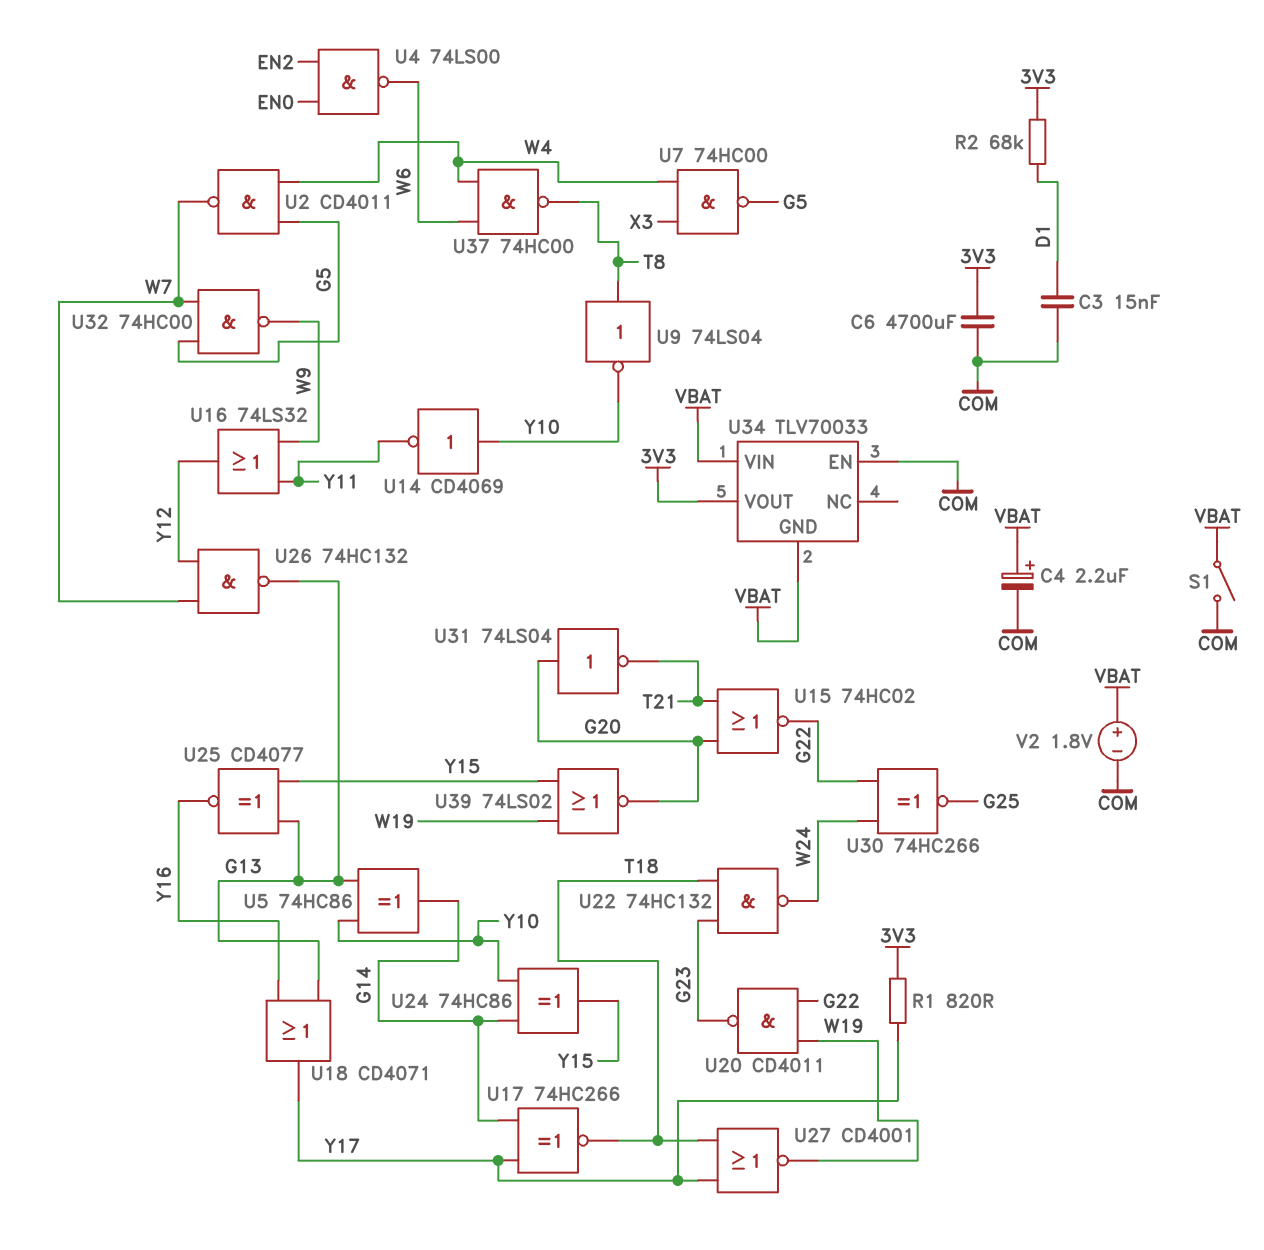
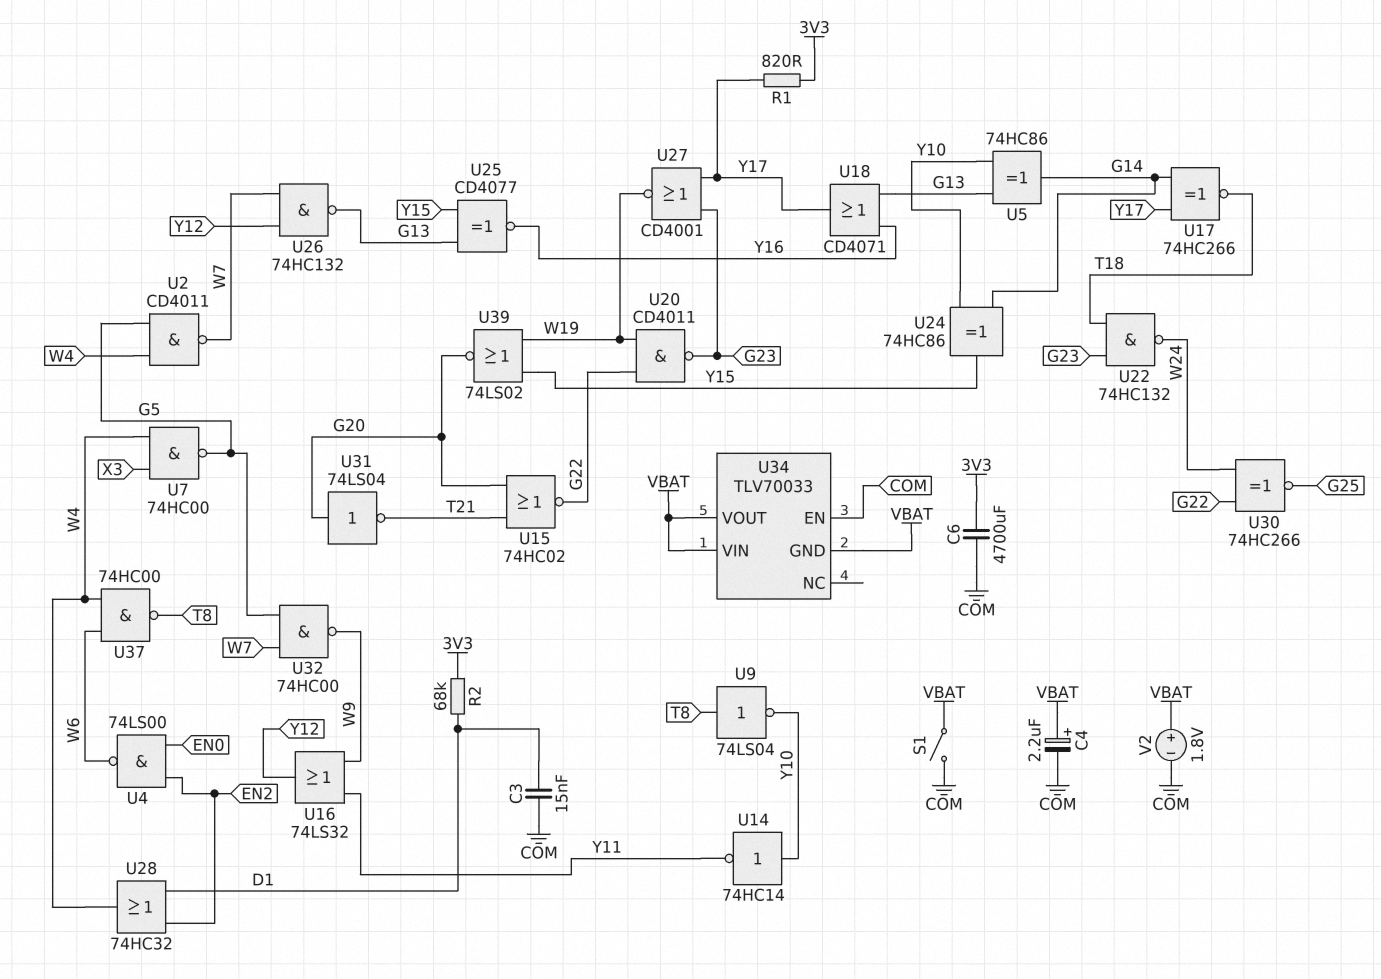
U14: NOT CD4069 (in Y10, out Y11) -> NOT 74HC14 (in Y10, out Y11)
U27: NOR CD4001 (in T18, in Y17, out W19) -> NOR CD4001 (in G23, in Y17, out W19)
U28: none -> OR 74HC32 (in D1, in EN2, out W4)
U34 pin VOUT: 3V3 -> VBAT

